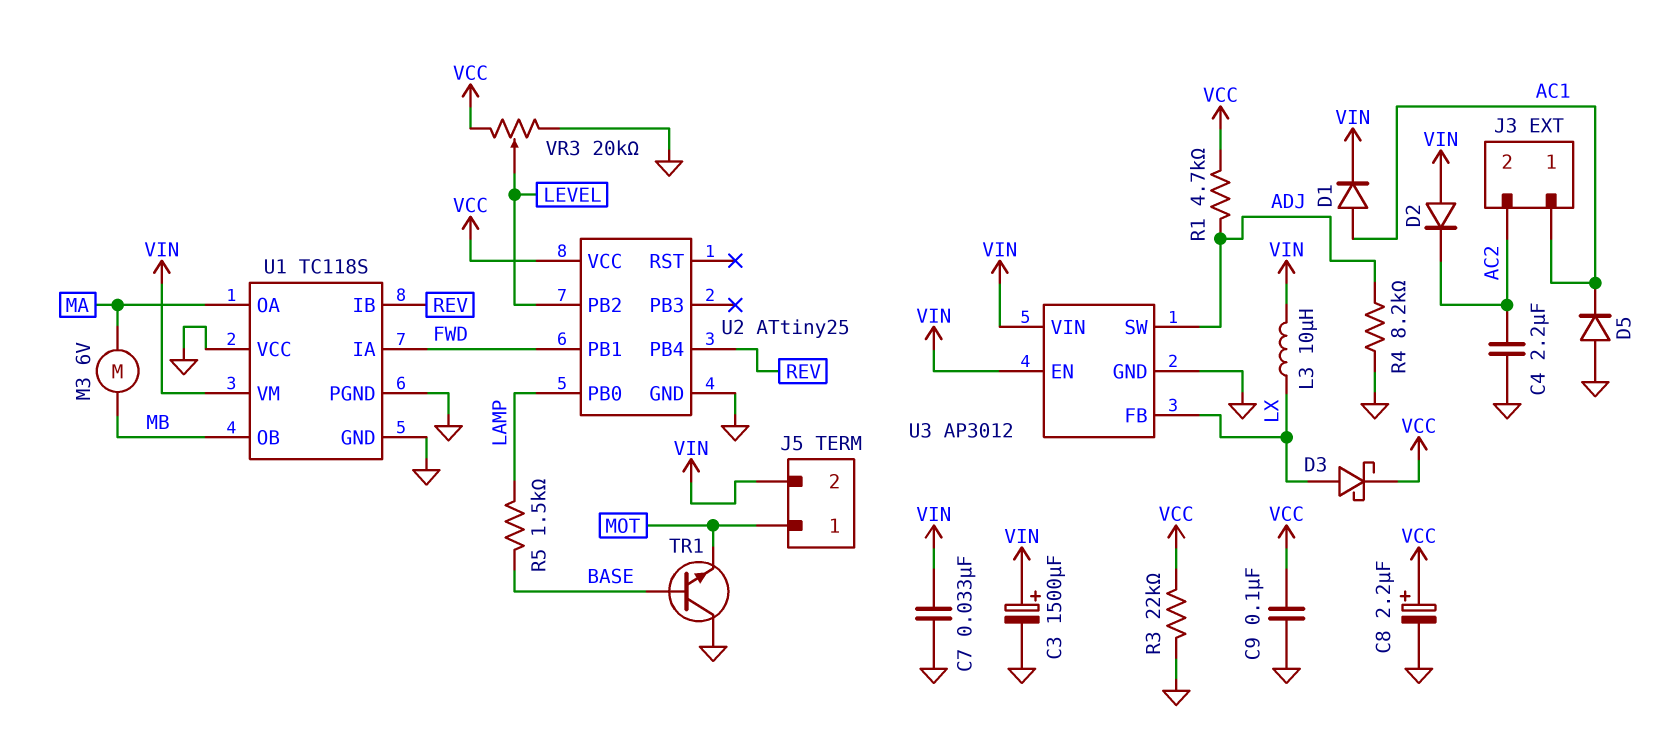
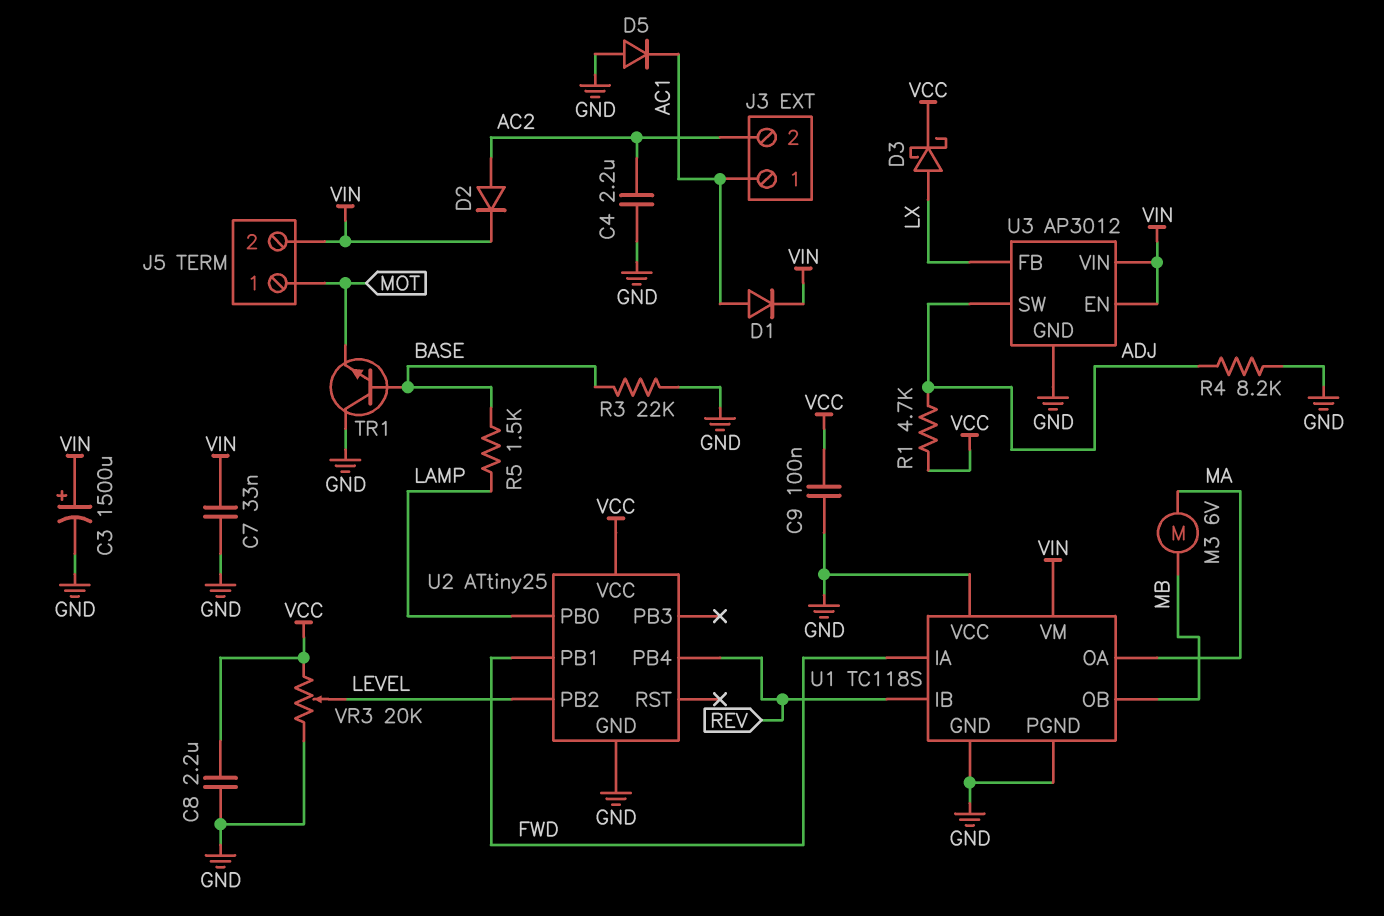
C8: 2.2uF (plus VCC, minus GND) -> 2.2uF (GND, VCC)
D2: diode (A VIN, K AC2) -> diode (A AC2, K VIN)
L3: 10uH (LX, VIN) -> none
R3: 22k (GND, VCC) -> 22k (BASE, GND)

